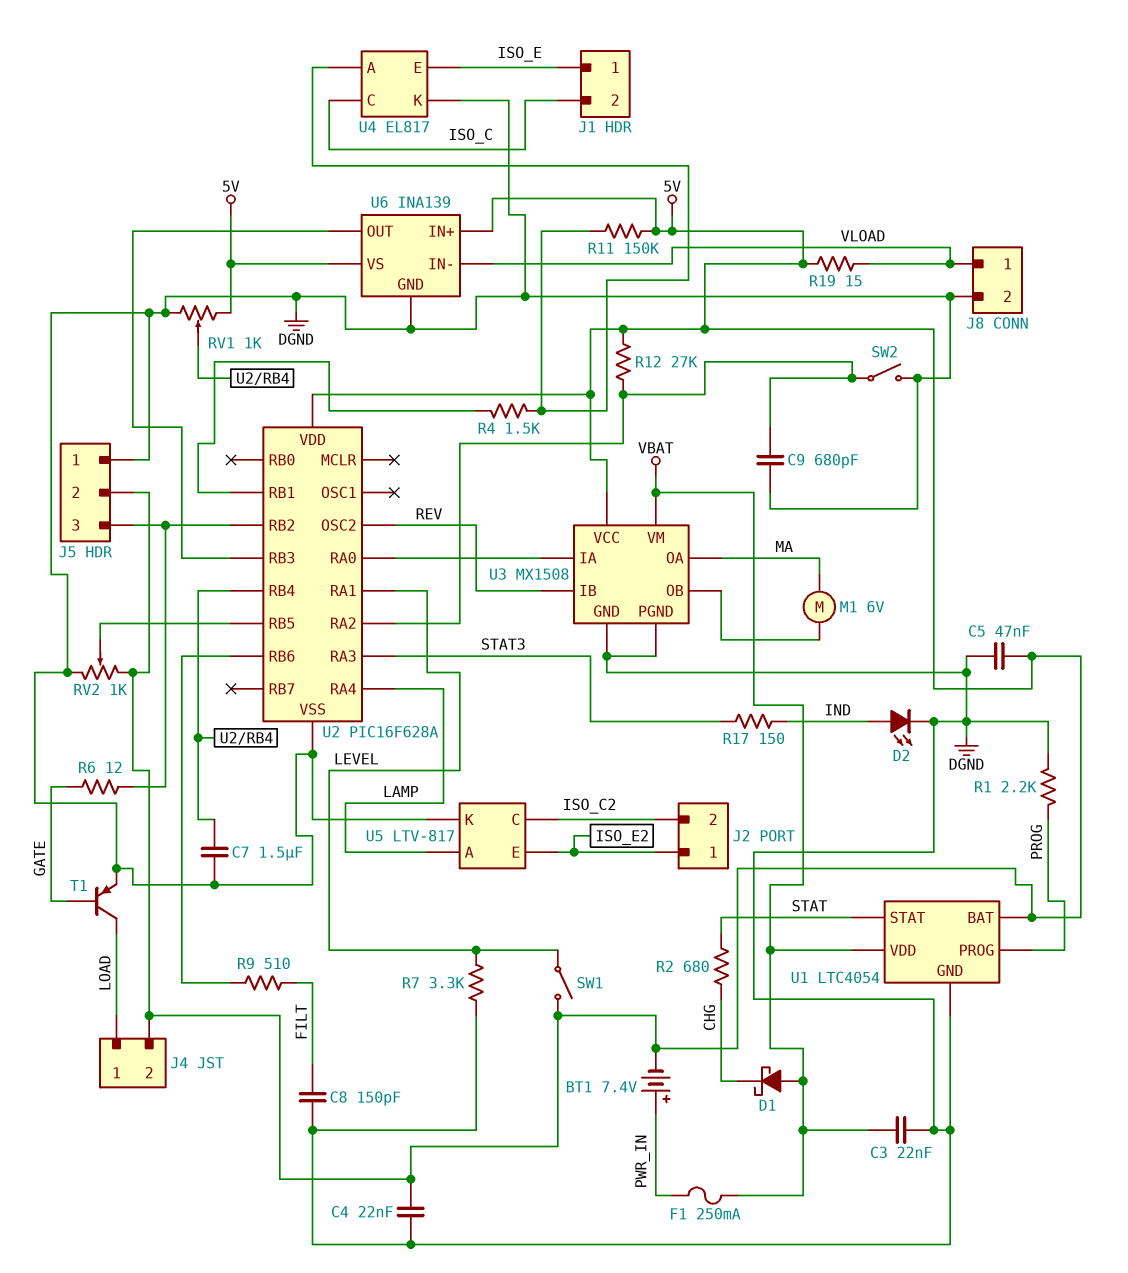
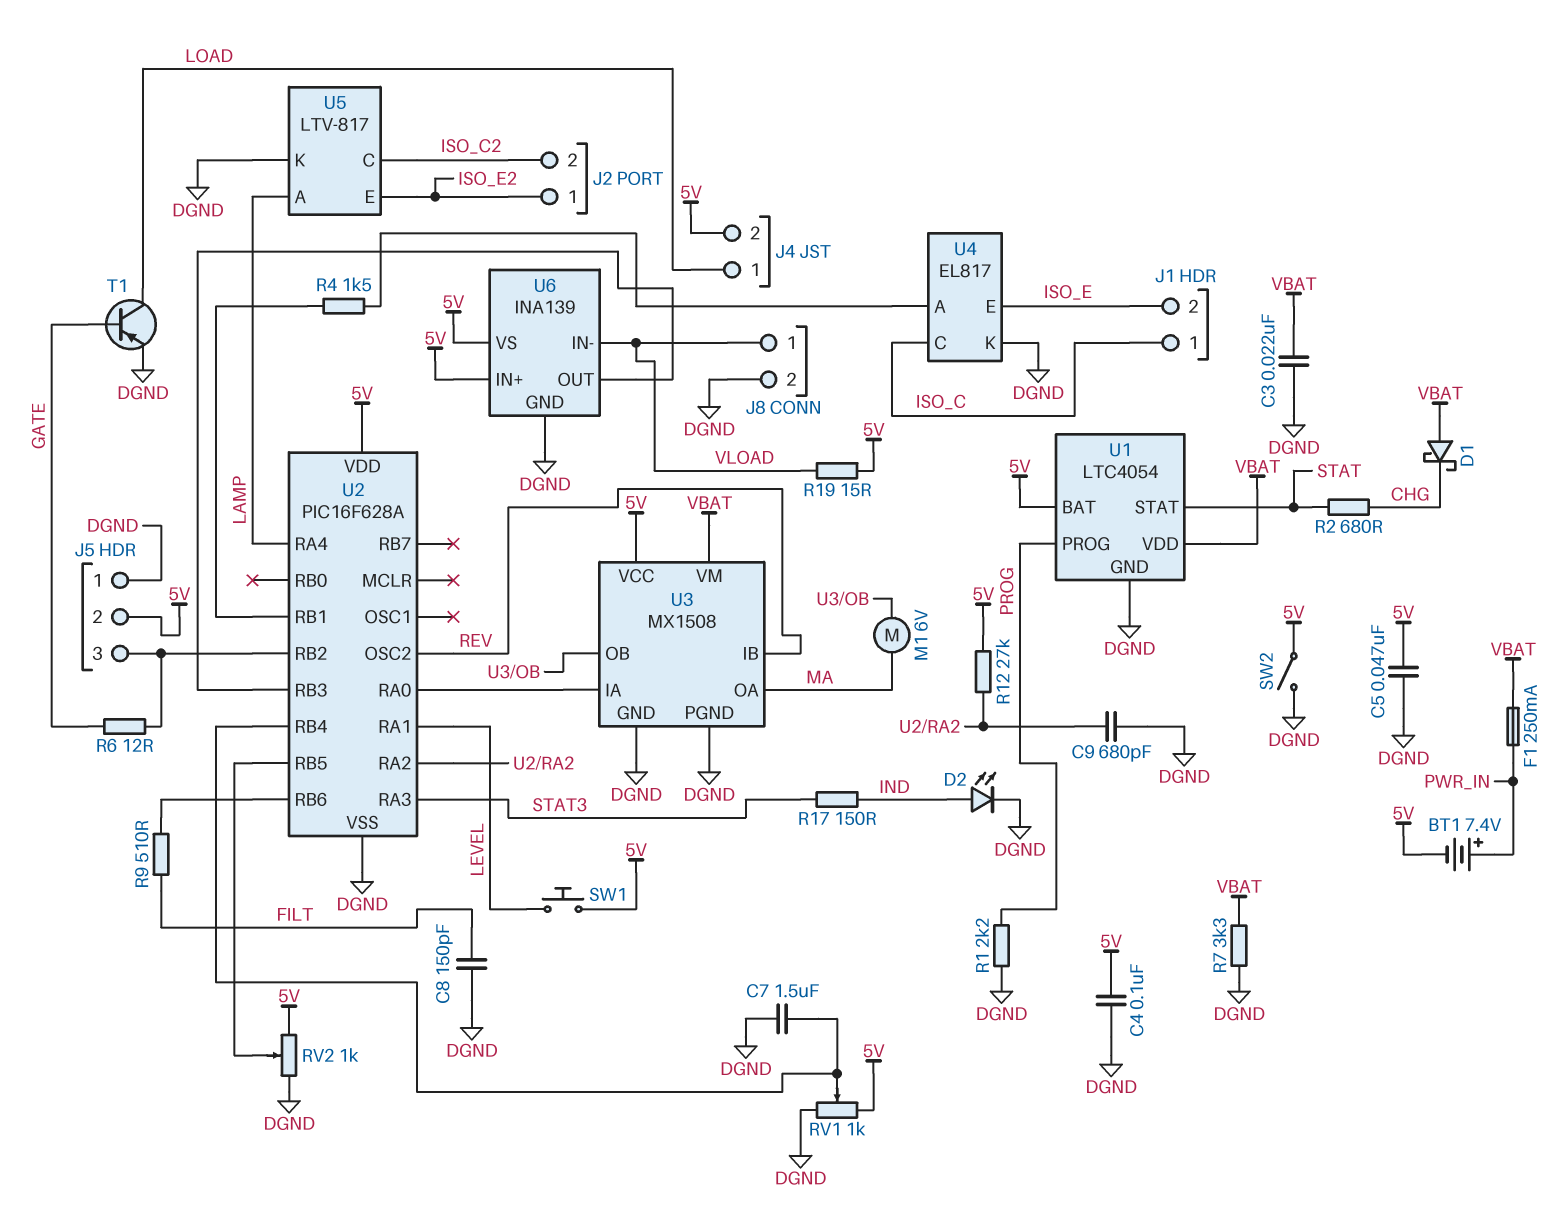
C4: 22nF (5V, DGND) -> 100nF (5V, DGND)
J1 pin 1: ISO_E -> ISO_C
J1 pin 2: ISO_C -> ISO_E
R7: 3.3k (DGND, LEVEL) -> 3.3k (DGND, VBAT)
R11: 150k (5V, U4/A) -> none
SW1: switch (5V, LEVEL) -> button (5V, LEVEL)
SW2: switch (DGND, U2/RA2) -> switch (5V, DGND)

